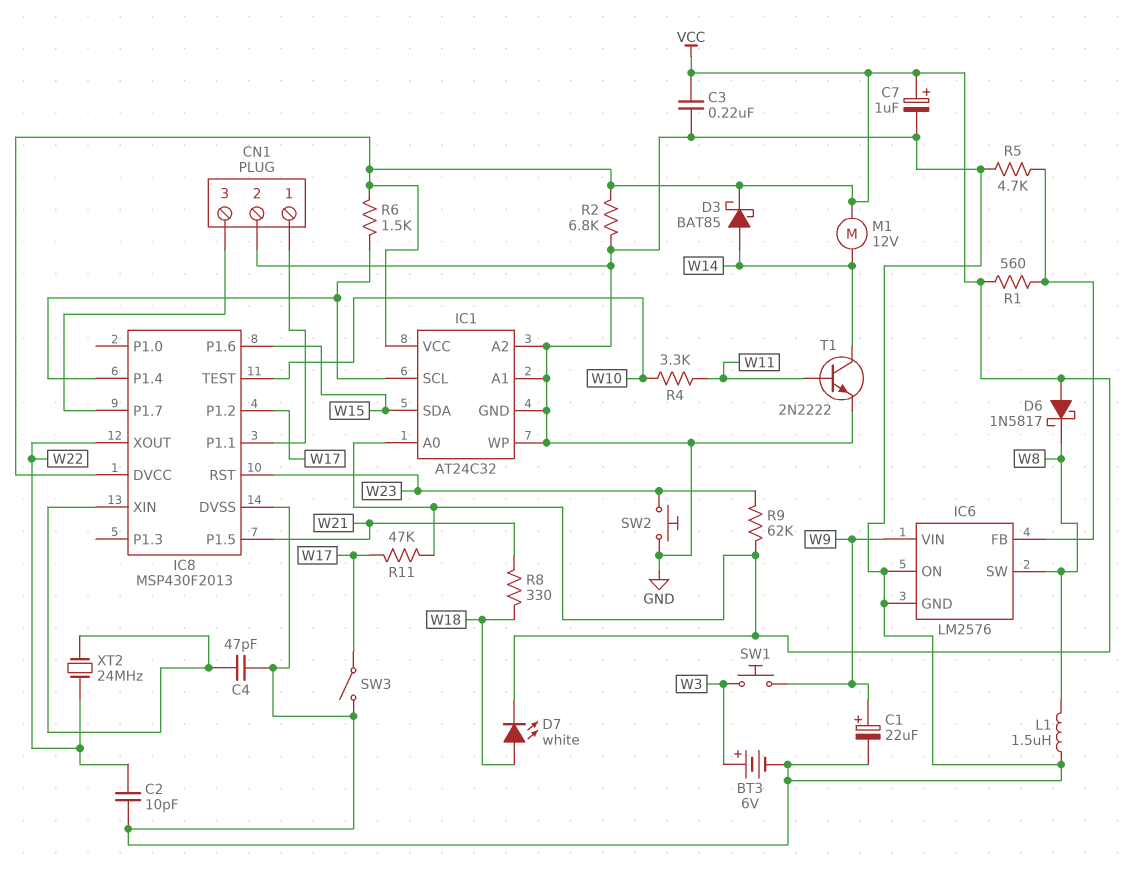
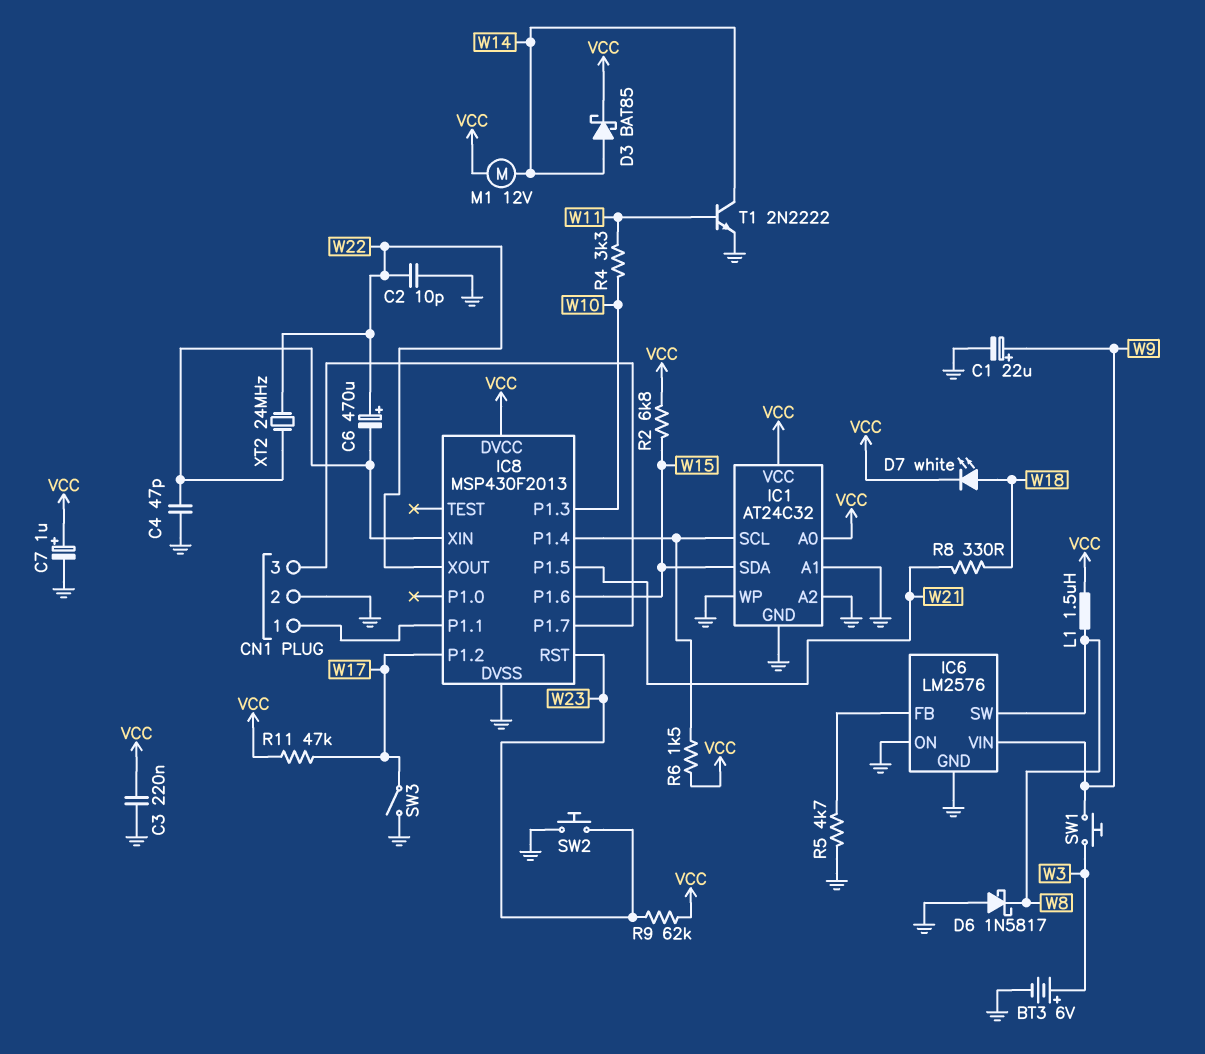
C6: none -> 470uF (plus W22, minus IC8/XIN)
D6: schottky 1N5817 (A VCC, K W8) -> schottky 1N5817 (A GND, K W8)
IC8 pin P1.3: none -> W10
IC8 pin TEST: W10 -> none
L1: 1.5uH (GND, W8) -> 1.5uH (VCC, W8)
R1: 560 (IC6/FB, VCC) -> none
R2: 6.8k (GND, VCC) -> 6.8k (VCC, W15)

